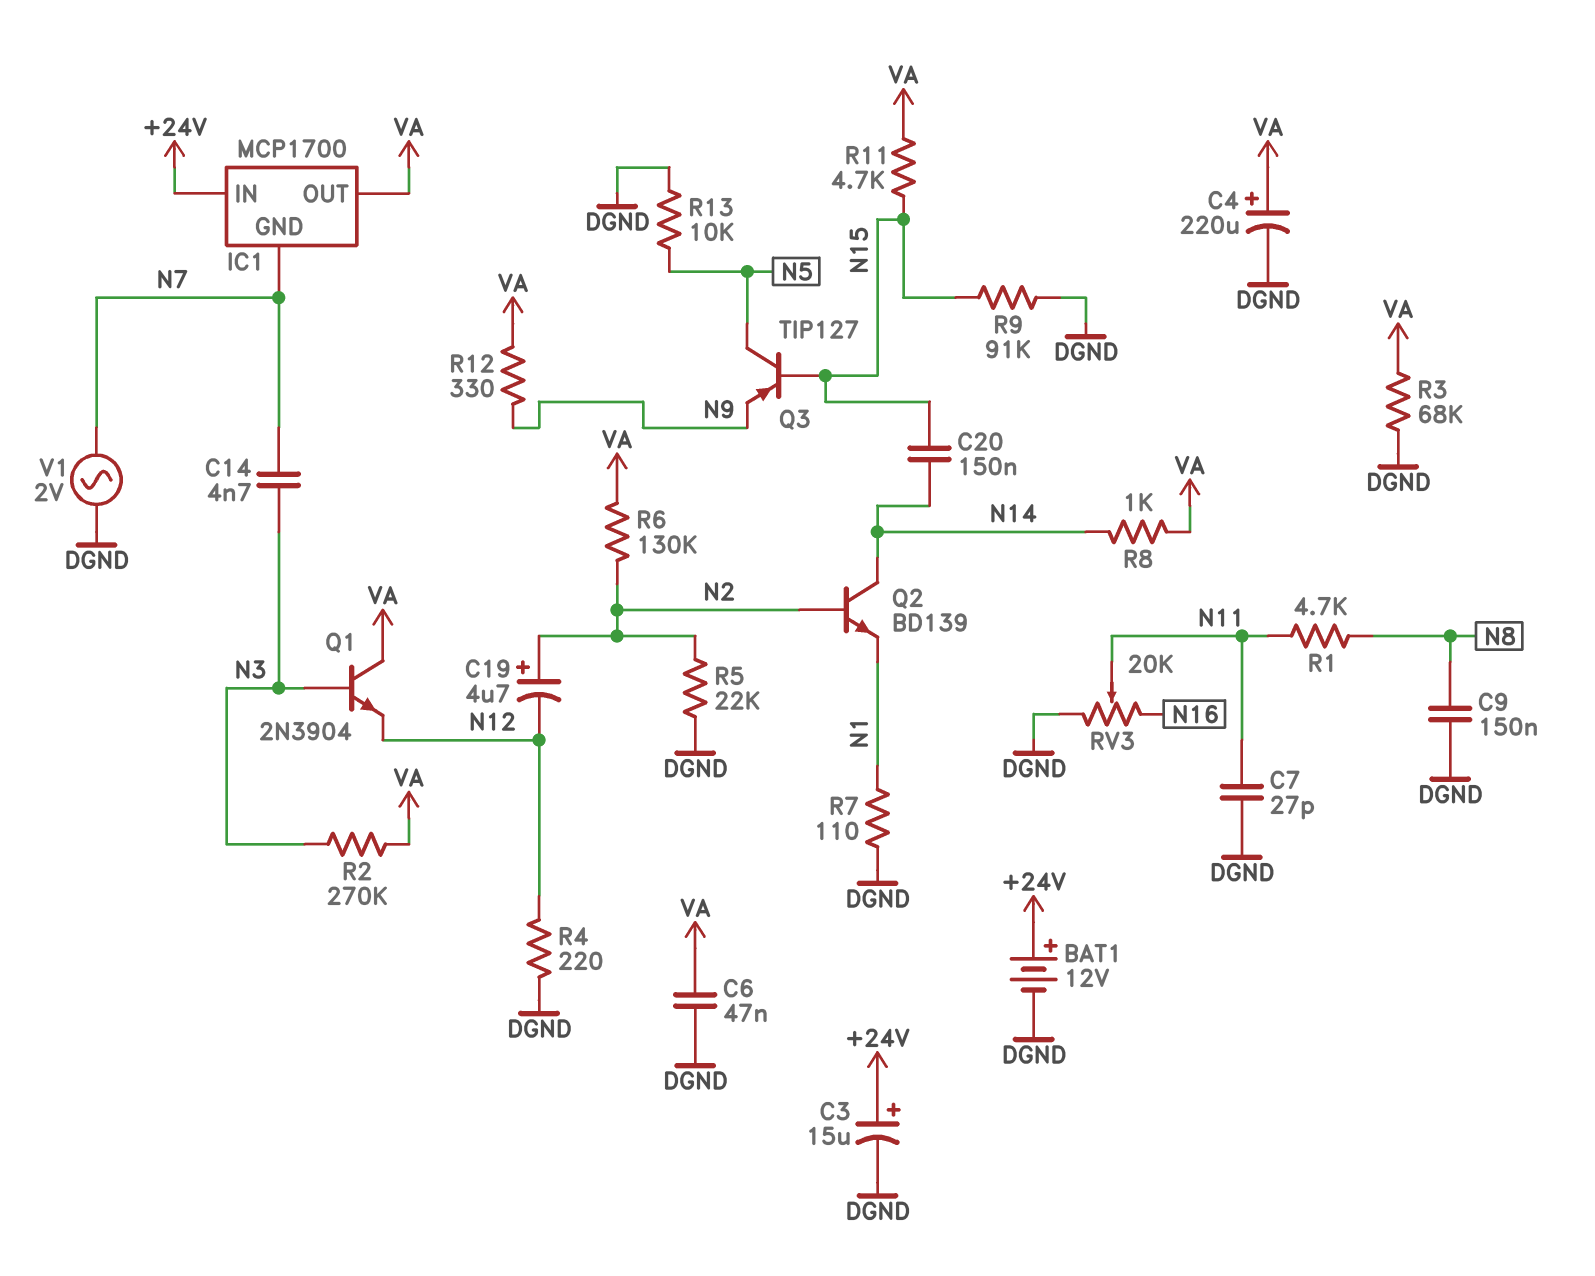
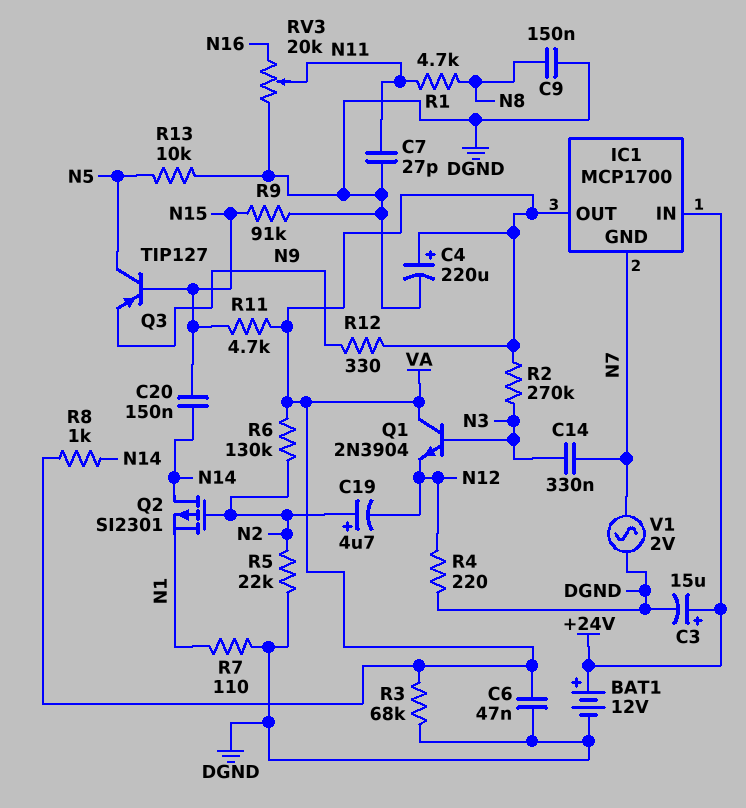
C14: 4.7nF (N3, N7) -> 330nF (N3, N7)
Q2: NPN BD139 (B N2, C N14, E N1) -> PMOS SI2301 (G N2, D N14, S N1)

